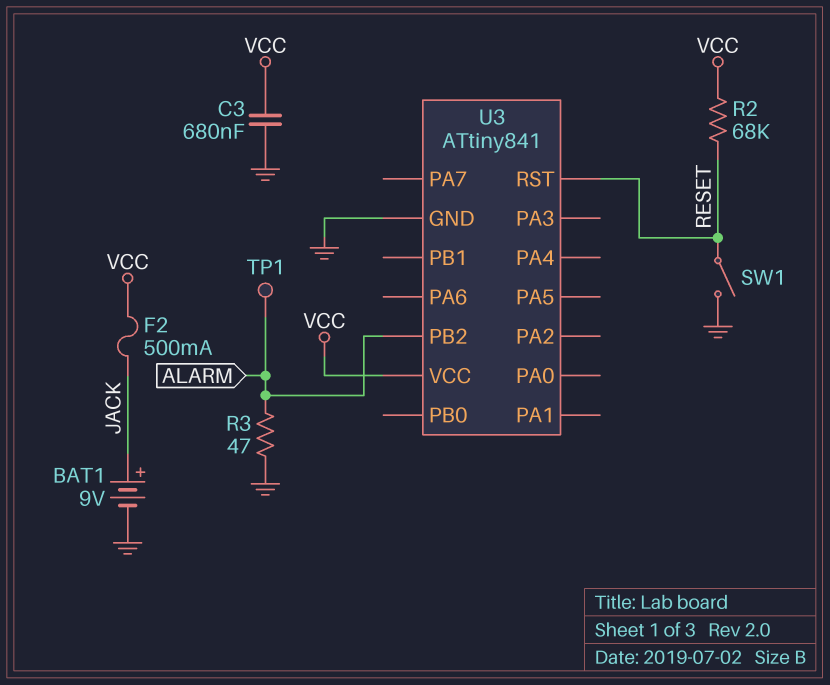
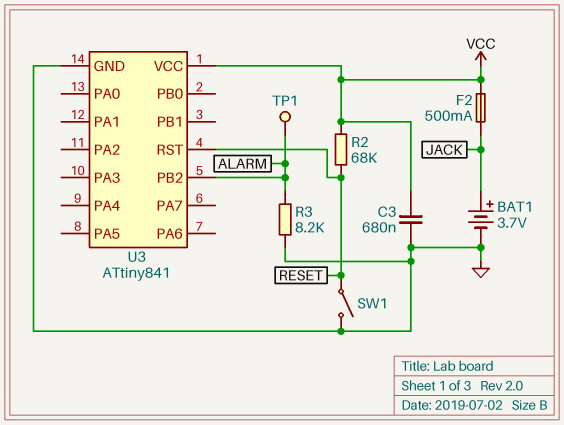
BAT1: 9V (plus JACK, minus GND) -> 3.7V (plus JACK, minus GND)
R3: 47 (ALARM, GND) -> 8.2k (ALARM, GND)

